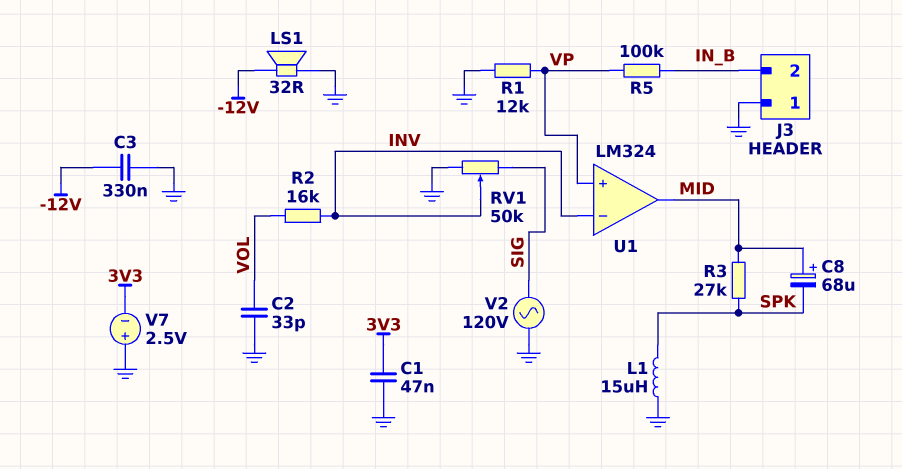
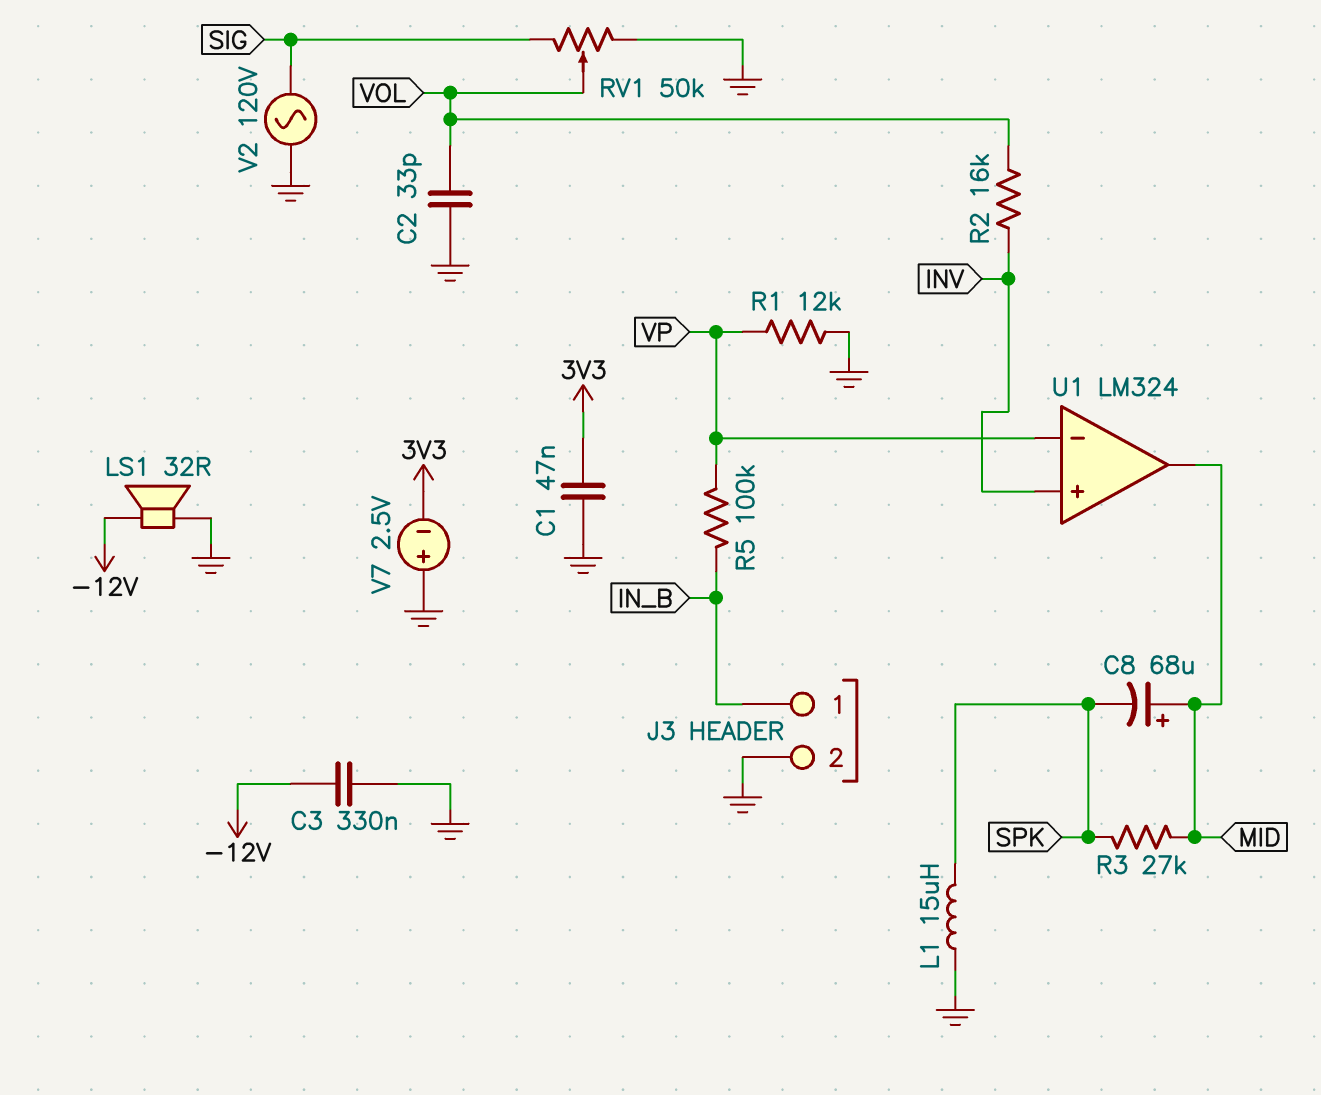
J3 pin 1: GND -> IN_B
J3 pin 2: IN_B -> GND
RV1: 50k (GND, SIG, wiper INV) -> 50k (GND, SIG, wiper VOL)
U1 pin in+: VP -> INV
U1 pin in-: INV -> VP

